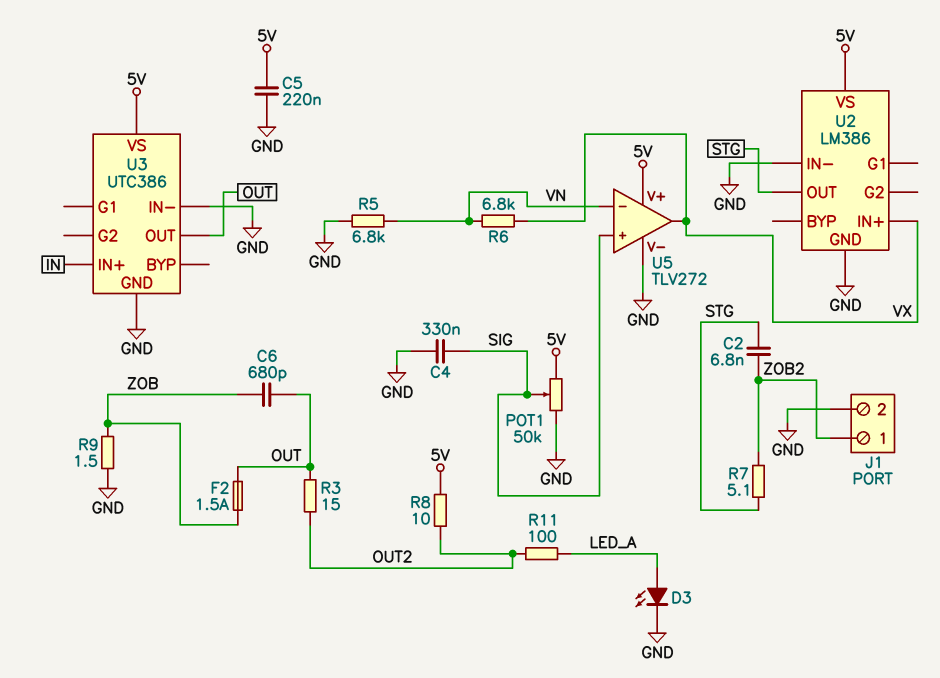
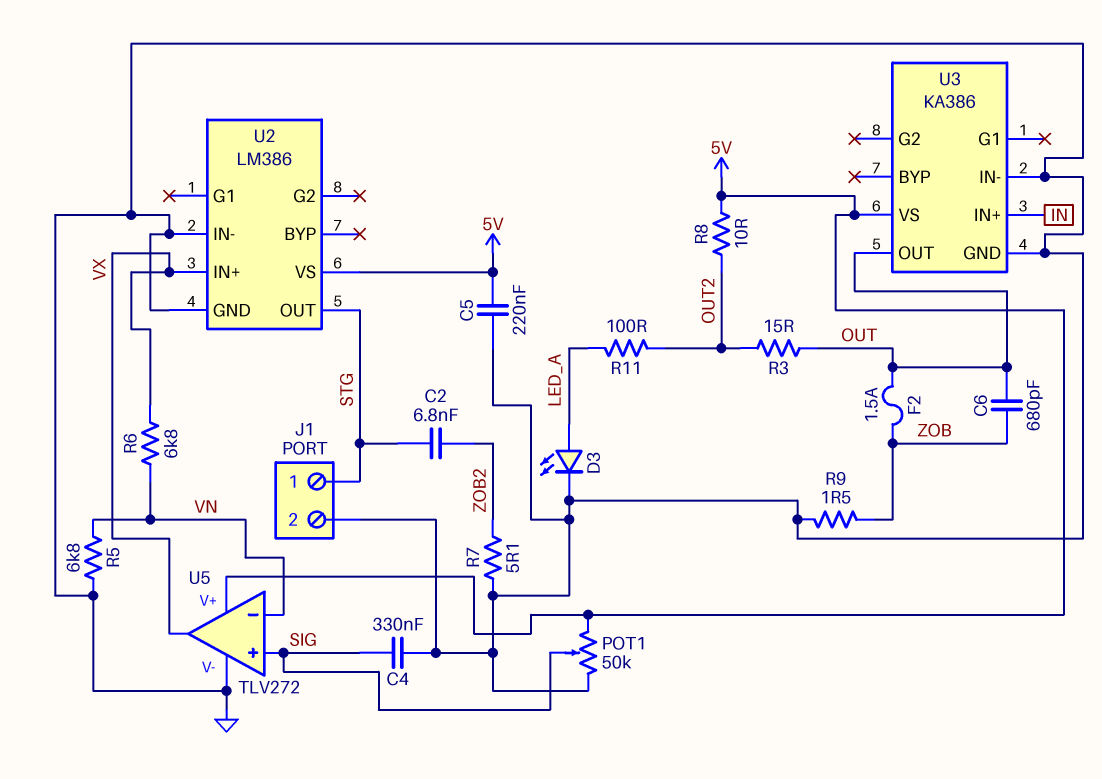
J1 pin 1: ZOB2 -> STG
R7: 5.1 (STG, ZOB2) -> 5.1 (GND, ZOB2)
U3: UTC386 -> KA386

